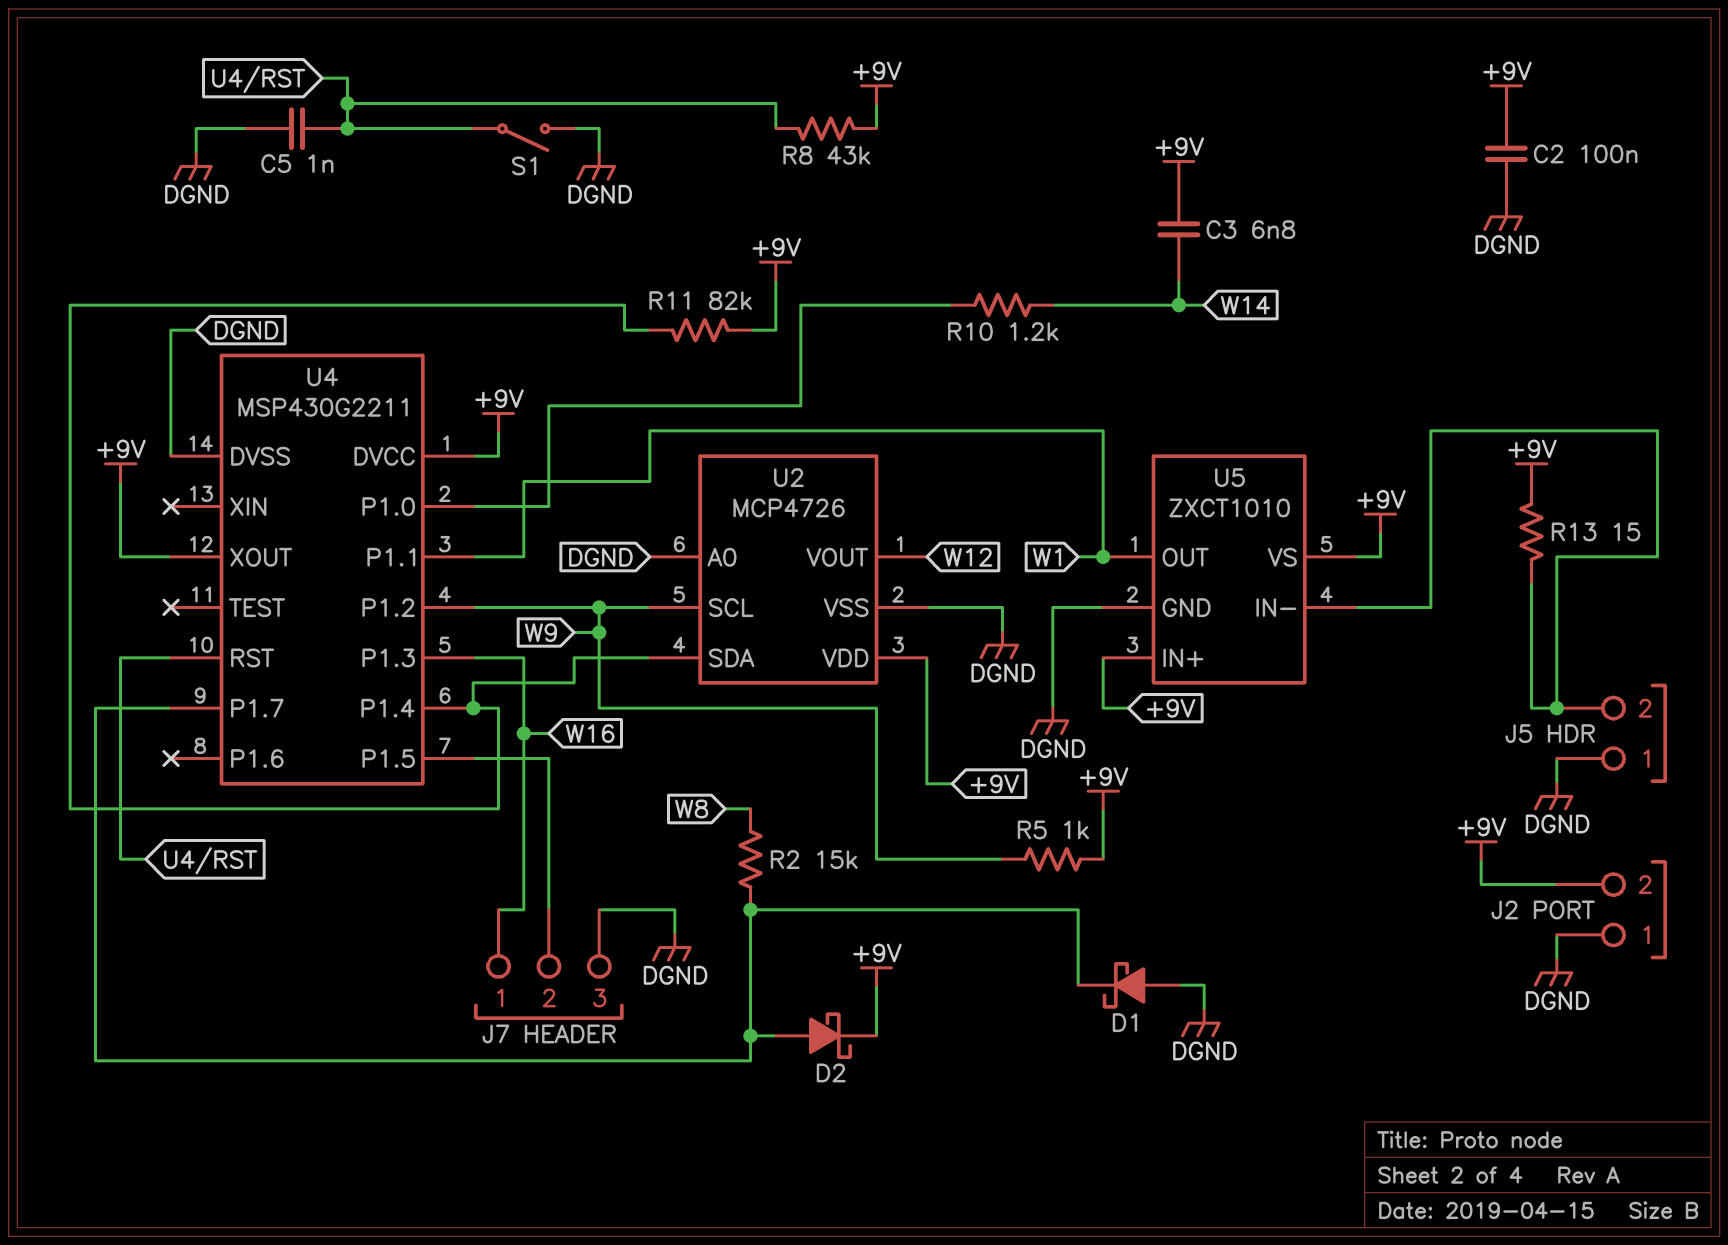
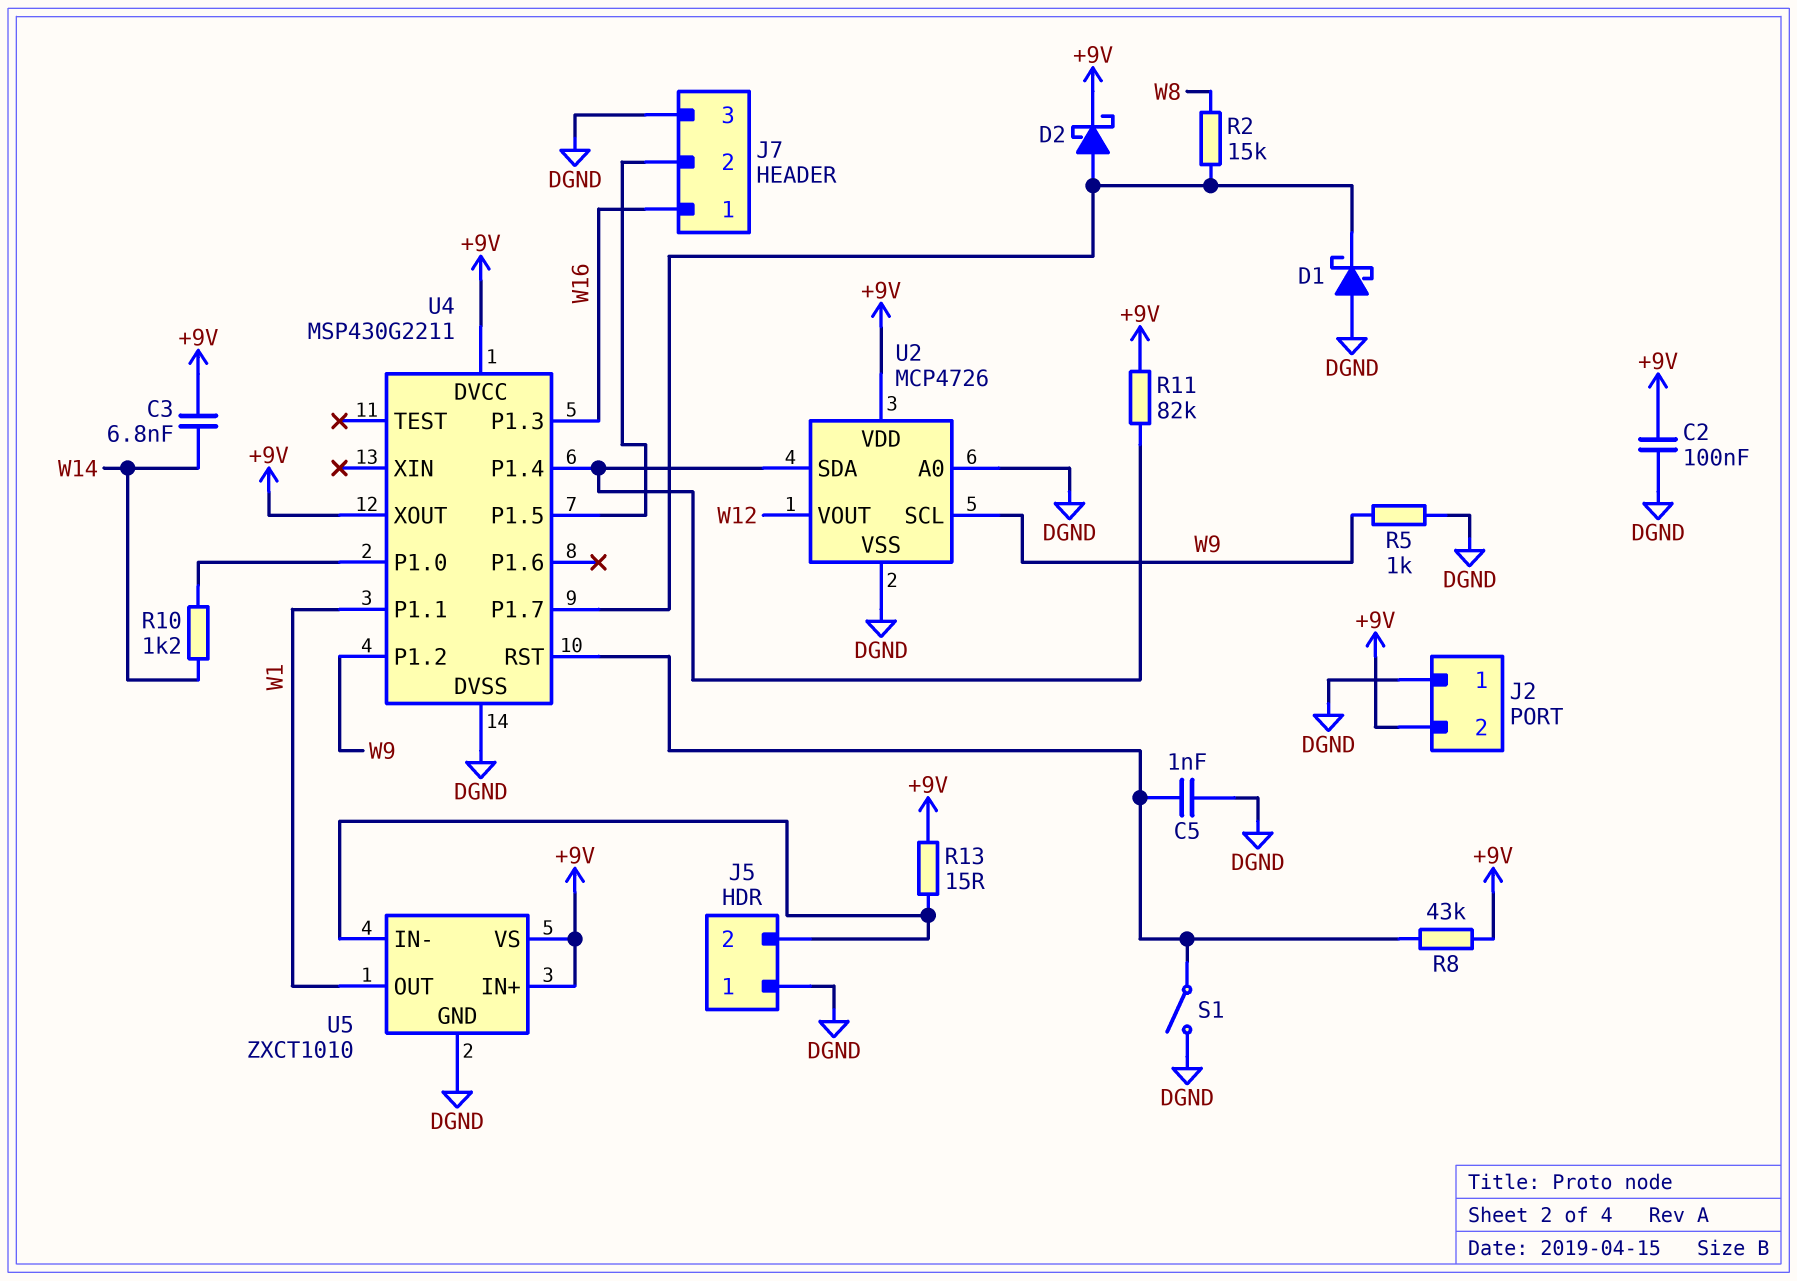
R5: 1k (+9V, W9) -> 1k (DGND, W9)

